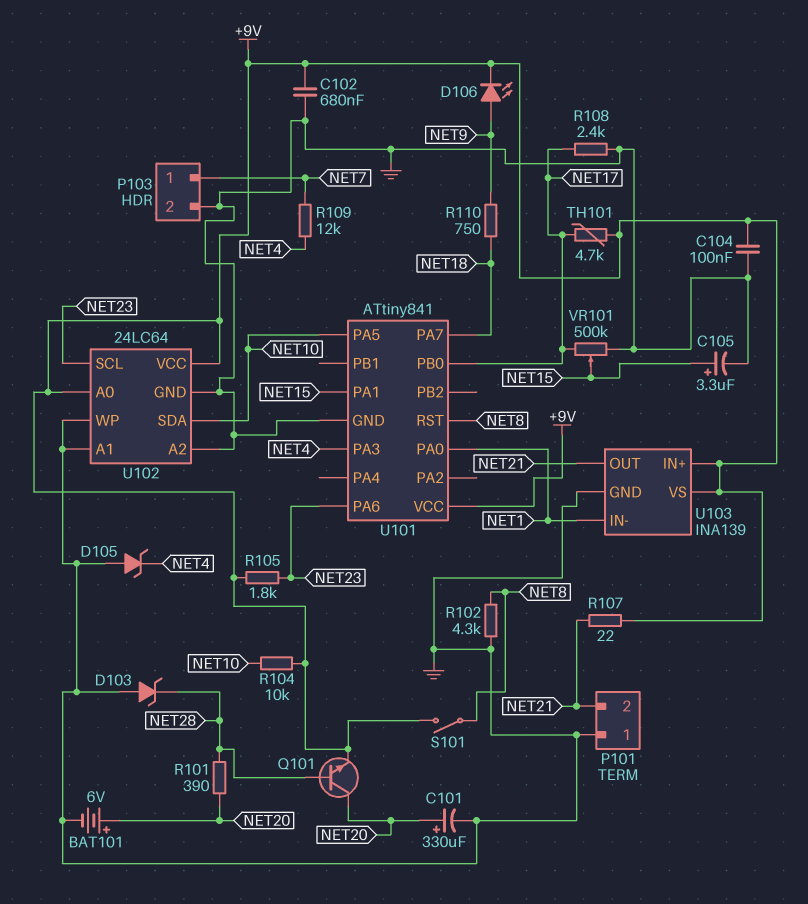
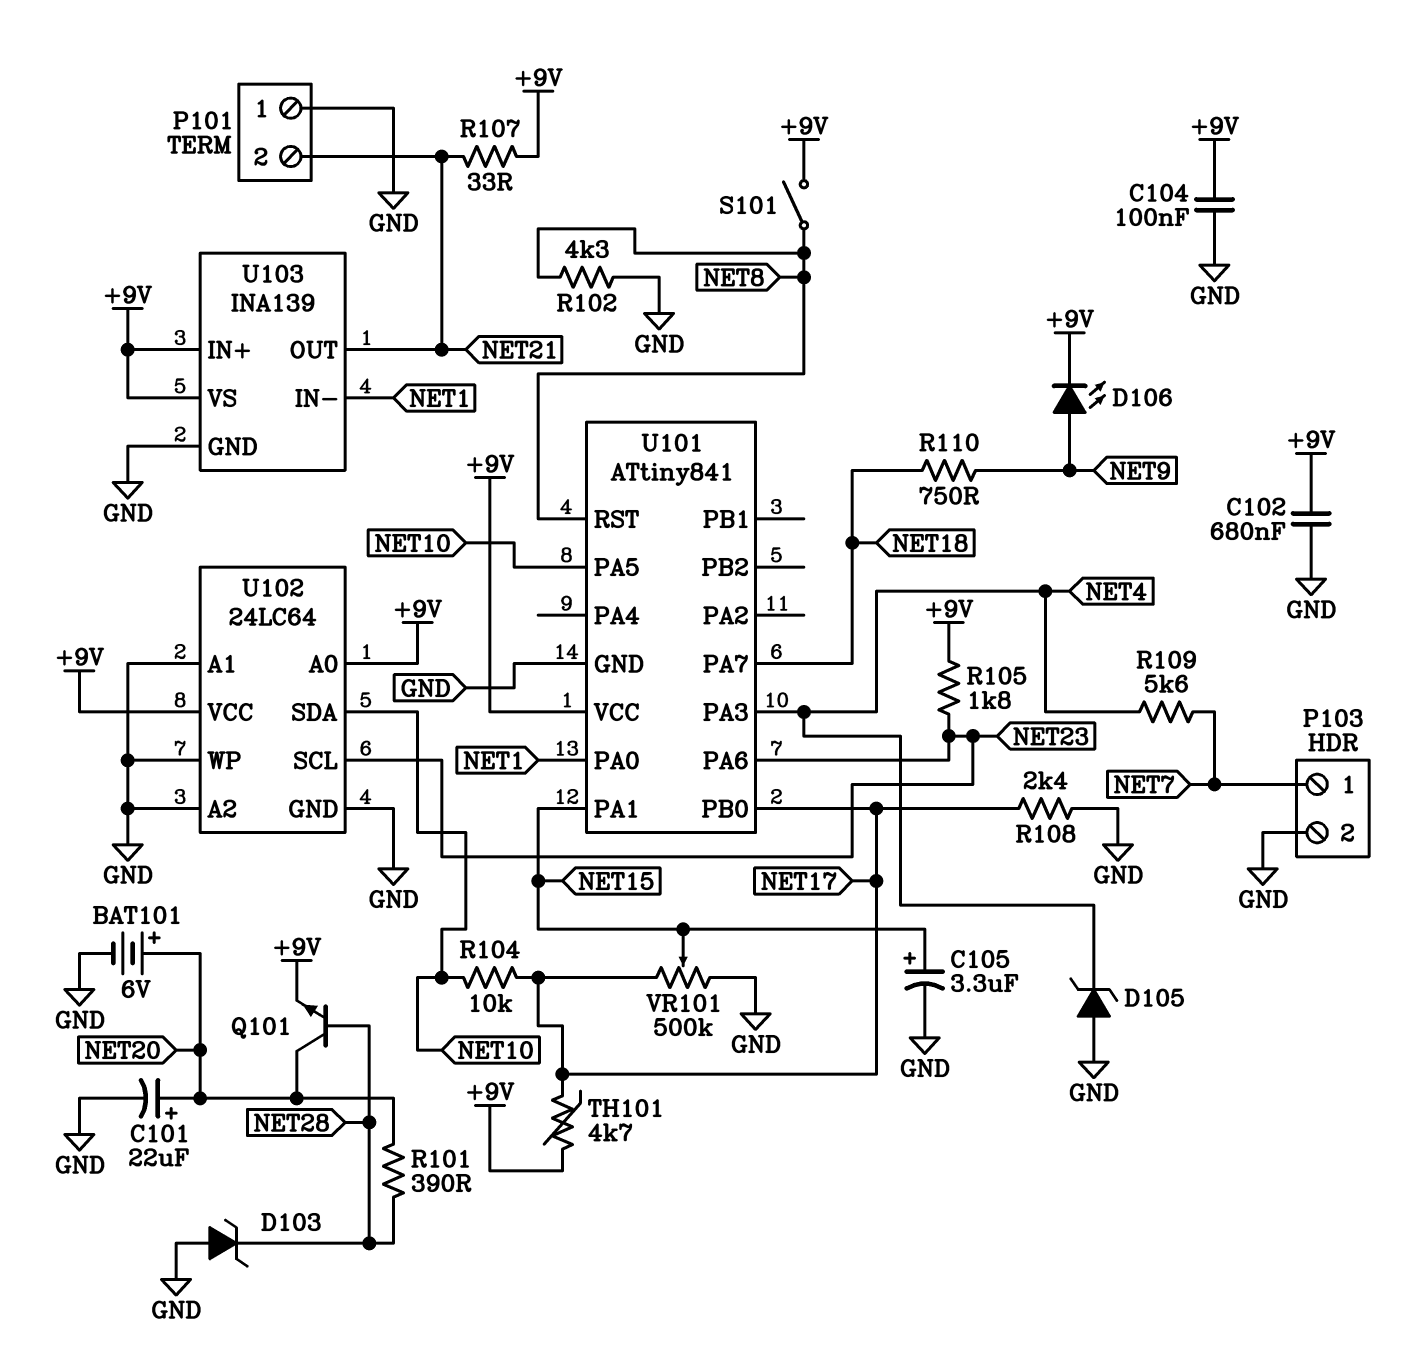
C101: 330uF (plus NET20, minus GND) -> 22uF (plus NET20, minus GND)
R104: 10k (+9V, NET10) -> 10k (NET10, NET17)
R107: 22 (+9V, NET21) -> 33 (+9V, NET21)
R109: 12k (NET4, NET7) -> 5.6k (NET4, NET7)

